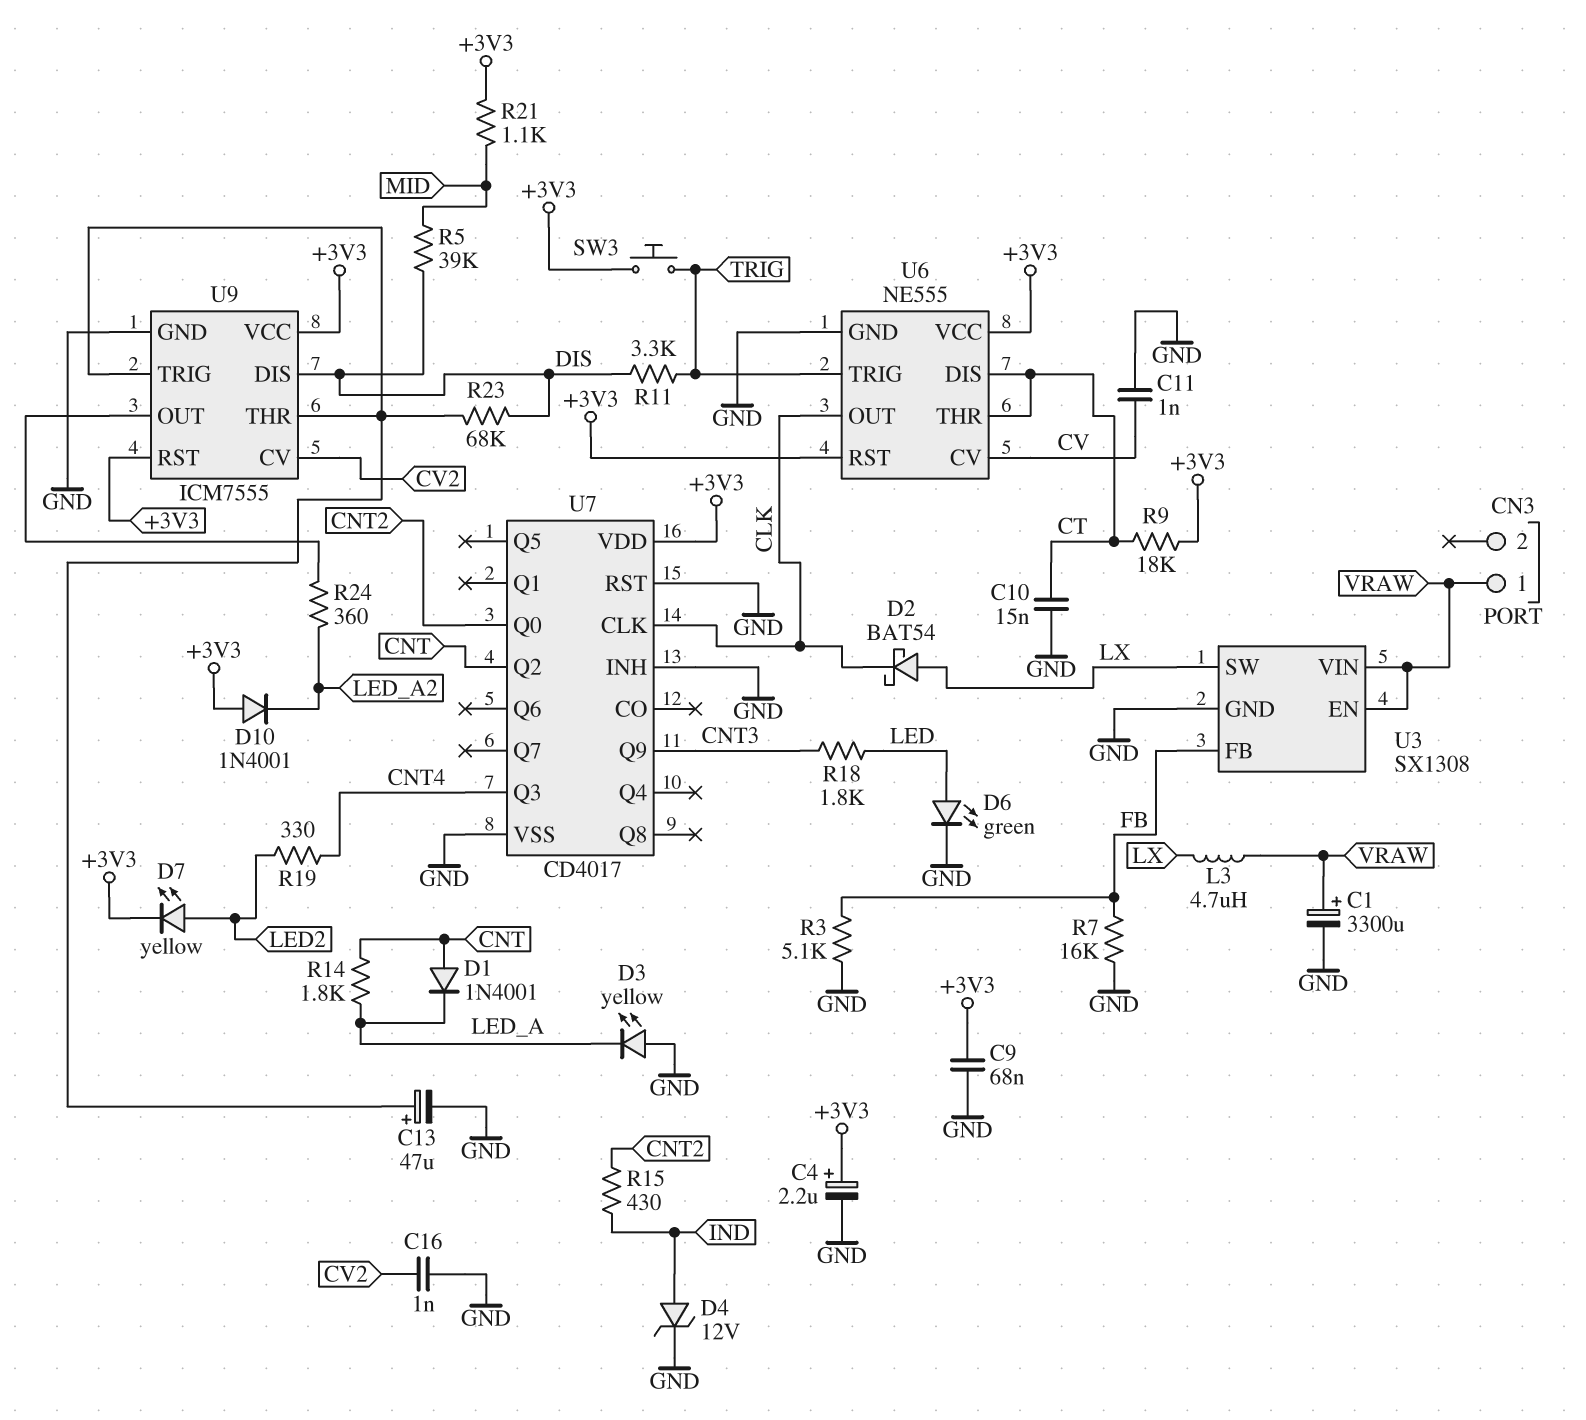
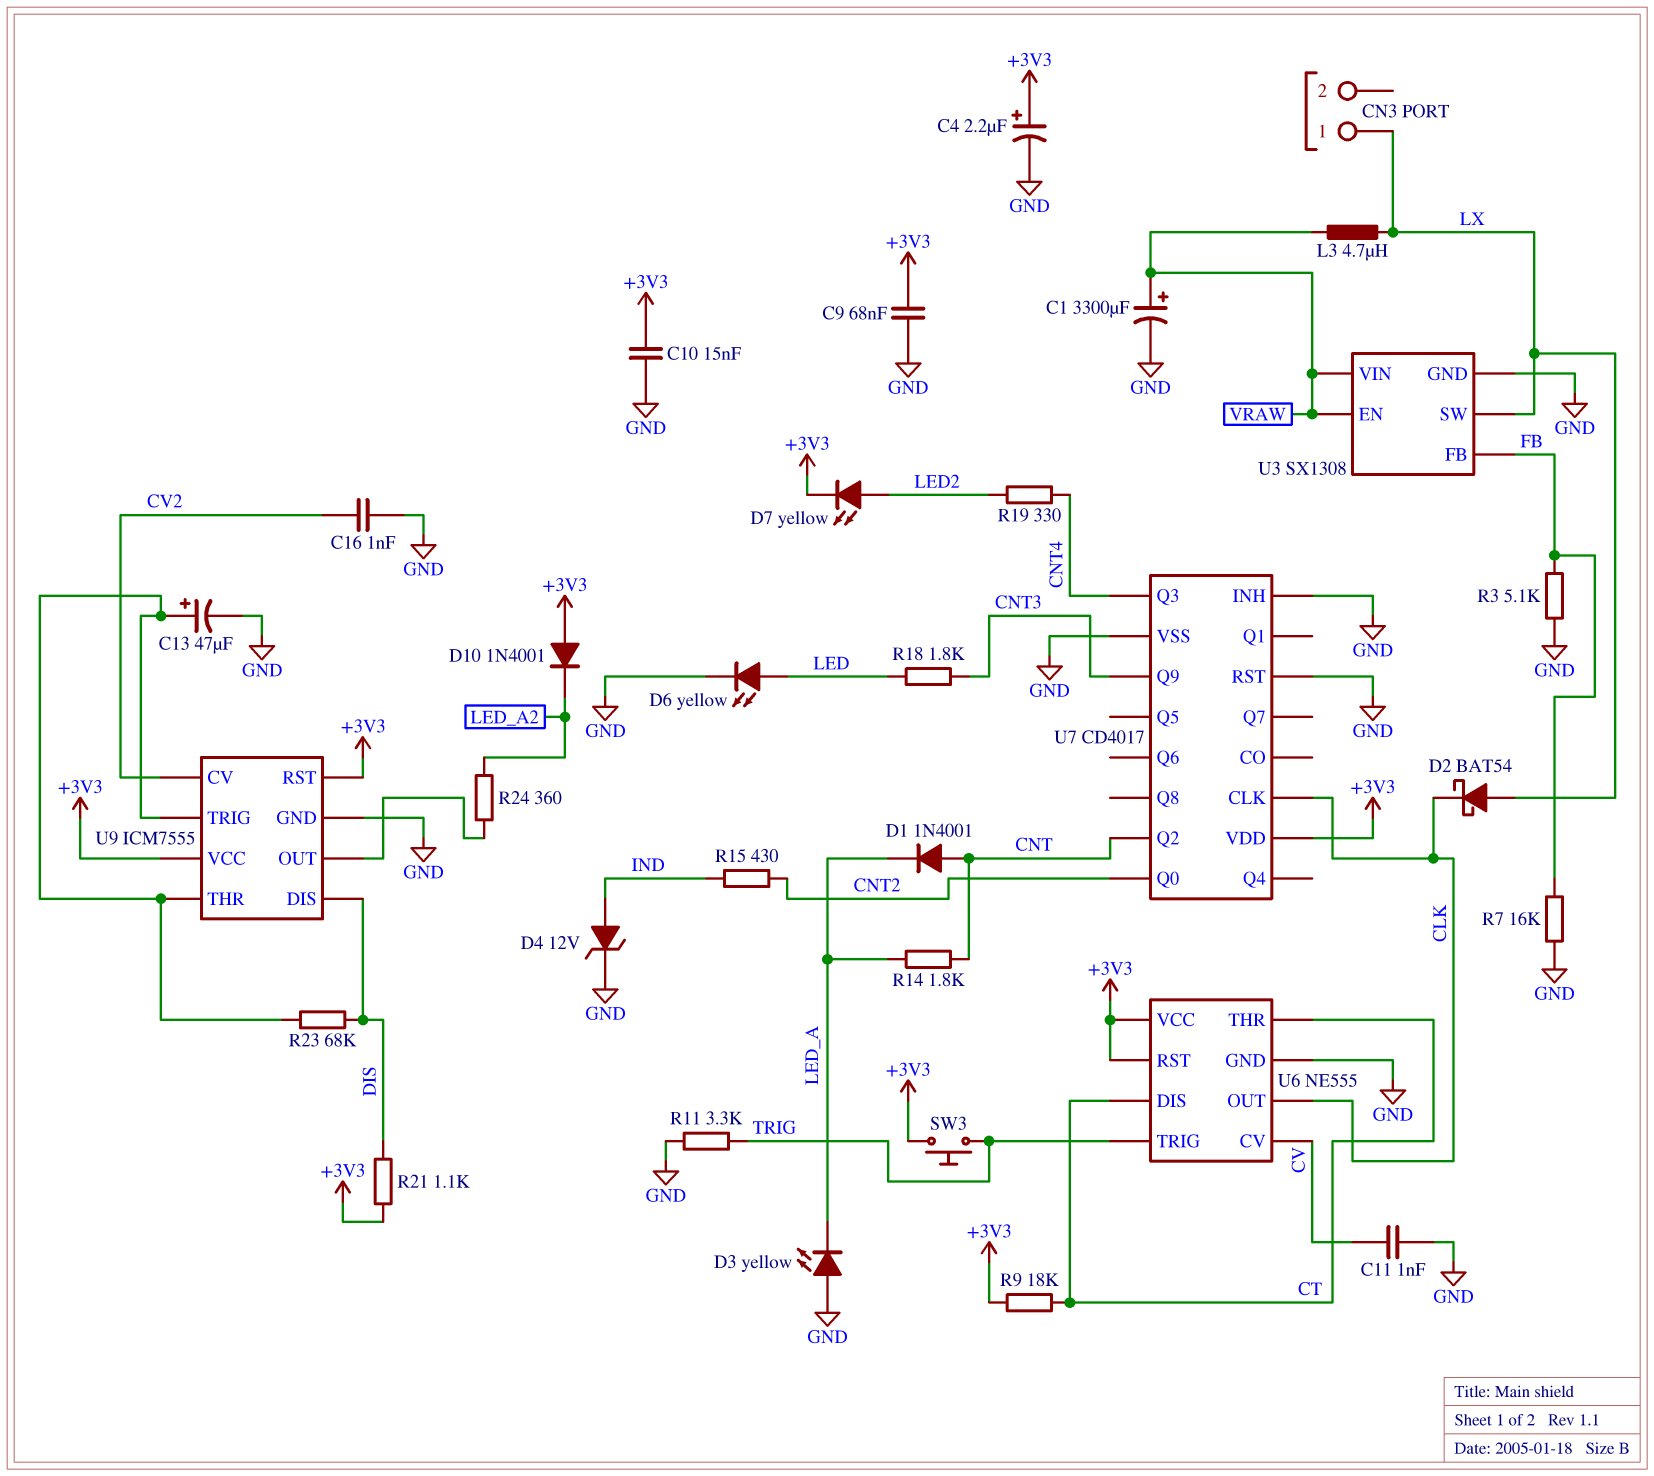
C10: 15nF (CT, GND) -> 15nF (+3V3, GND)
CN3 pin 1: VRAW -> LX
D6: LED green (A LED, K GND) -> LED yellow (A LED, K GND)
R5: 39k (DIS, MID) -> none
R11: 3.3k (DIS, TRIG) -> 3.3k (GND, TRIG)
R21: 1.1k (+3V3, MID) -> 1.1k (+3V3, DIS)

